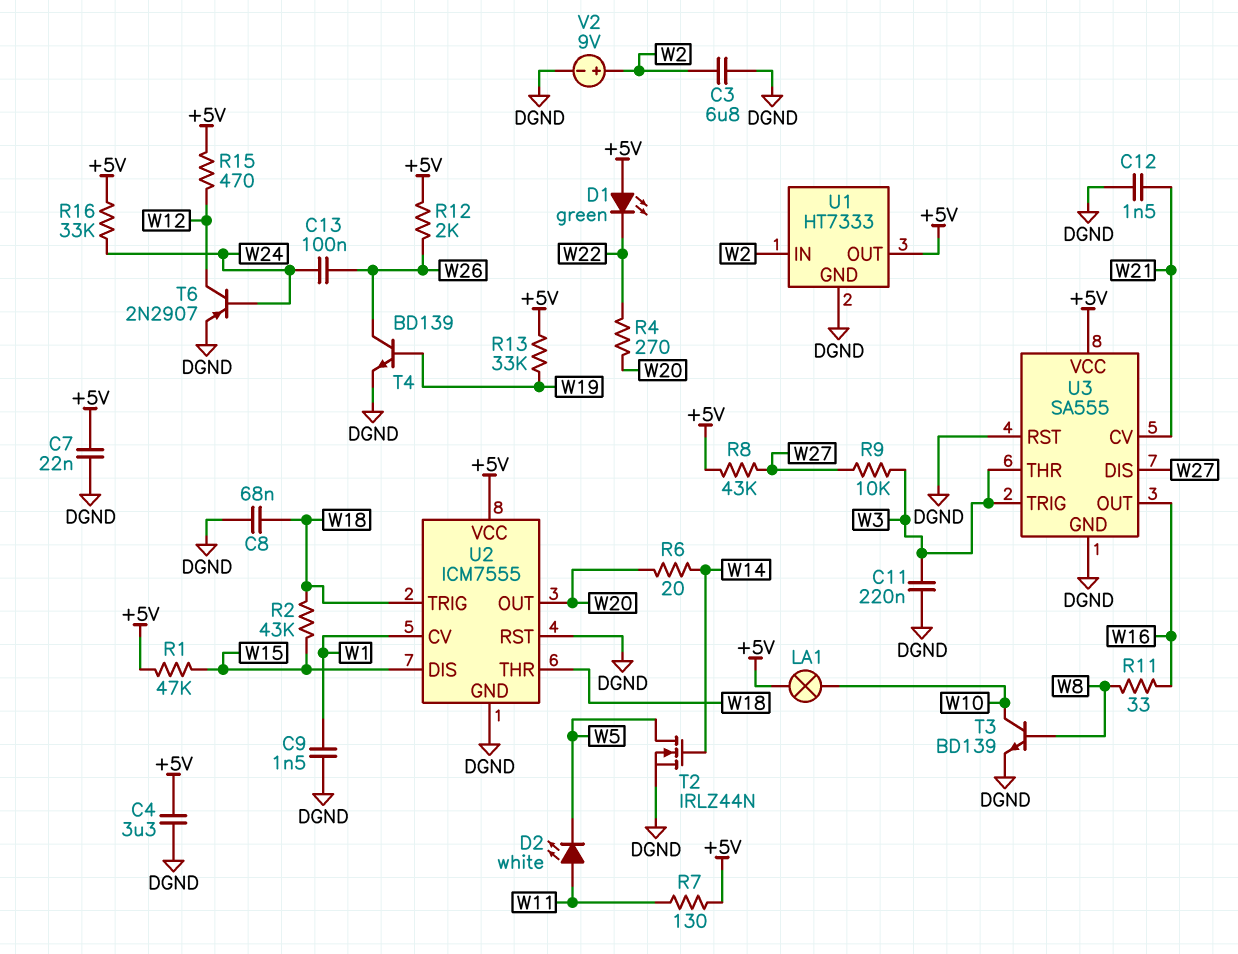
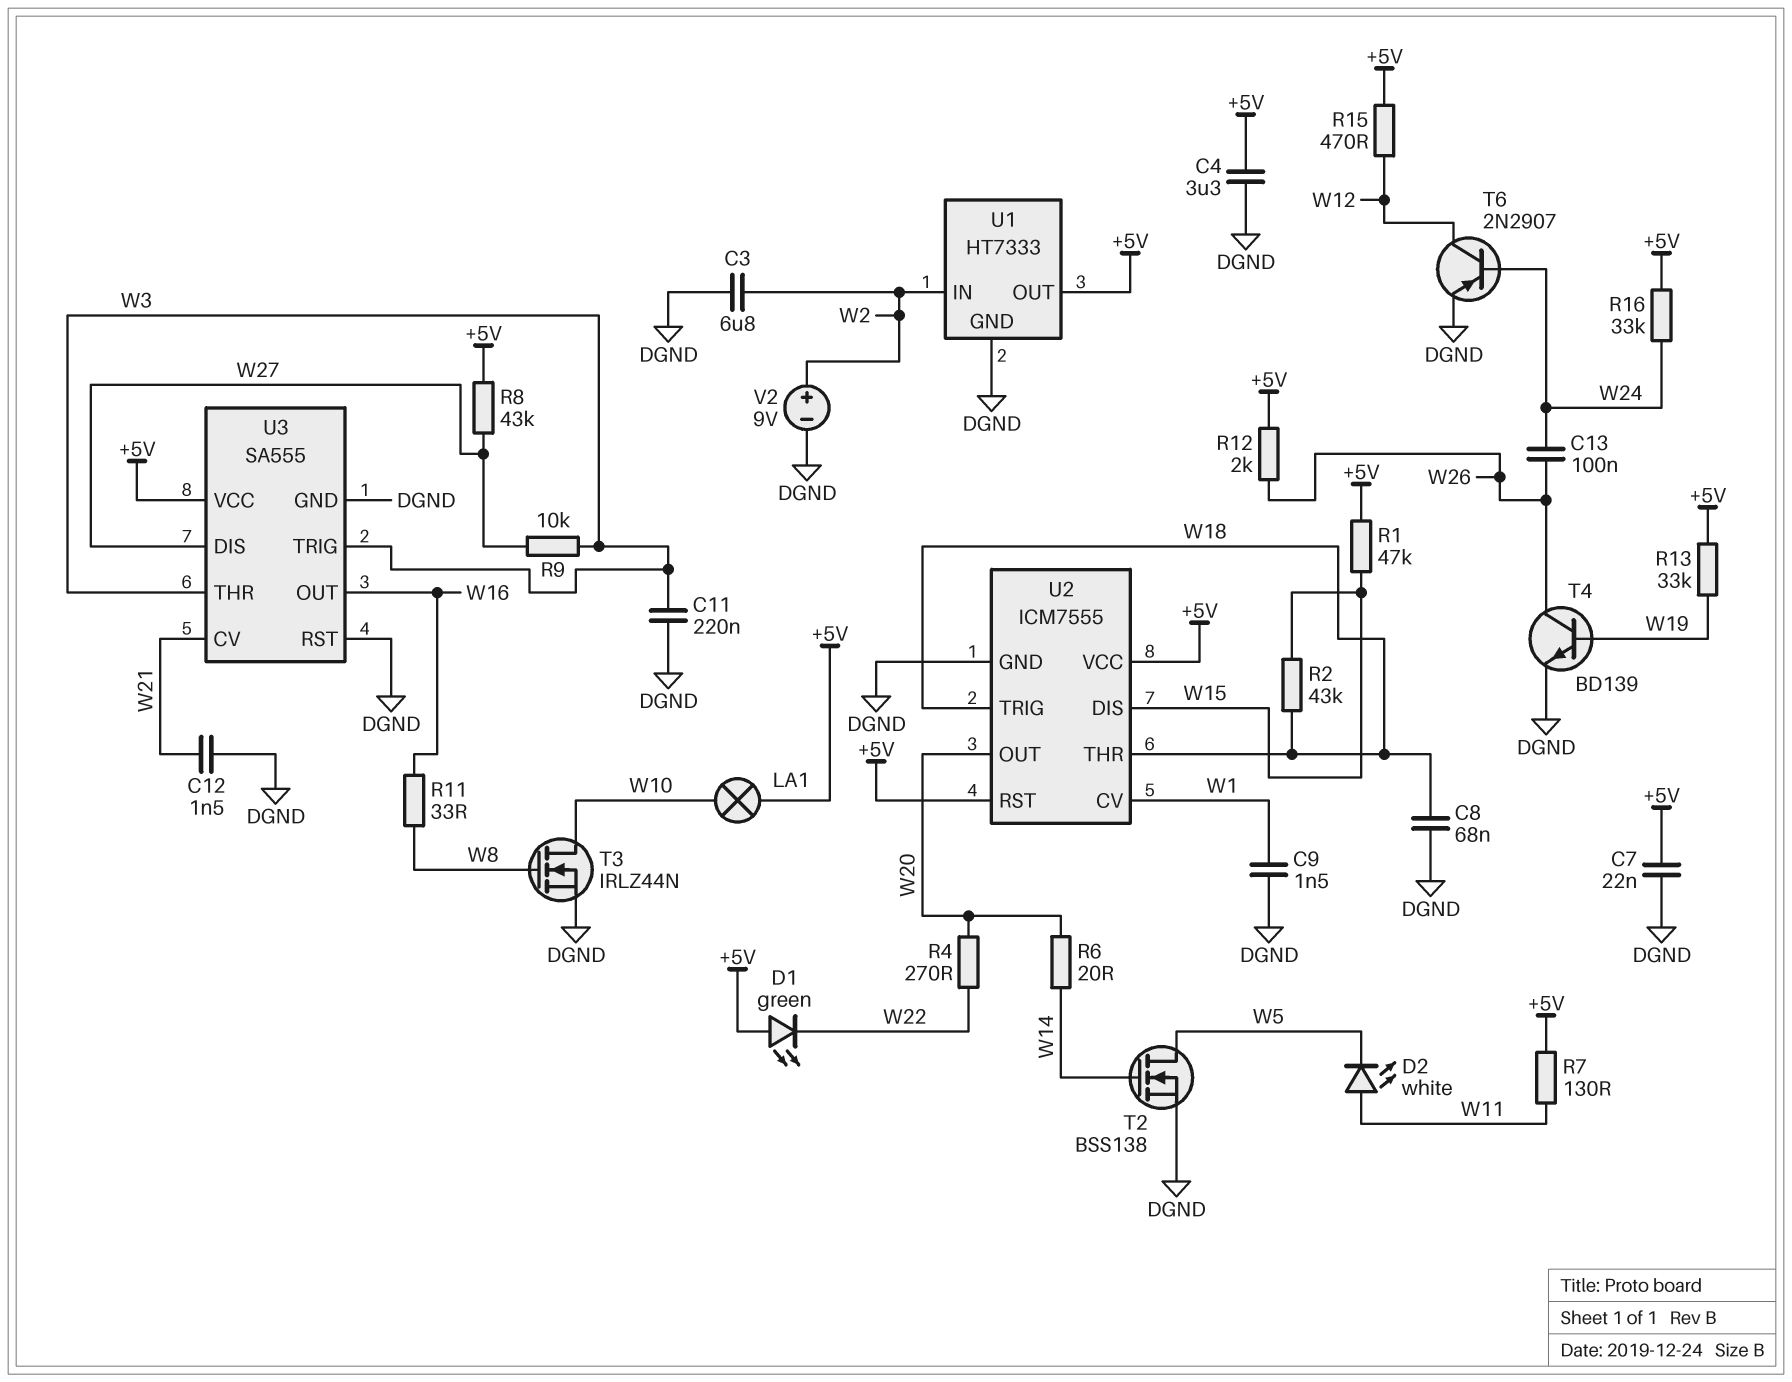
T2: NMOS IRLZ44N (G W14, D W5, S DGND) -> NMOS BSS138 (G W14, D W5, S DGND)
T3: NPN BD139 (B W8, C W10, E DGND) -> NMOS IRLZ44N (G W8, D W10, S DGND)
U2 pin RST: DGND -> +5V

